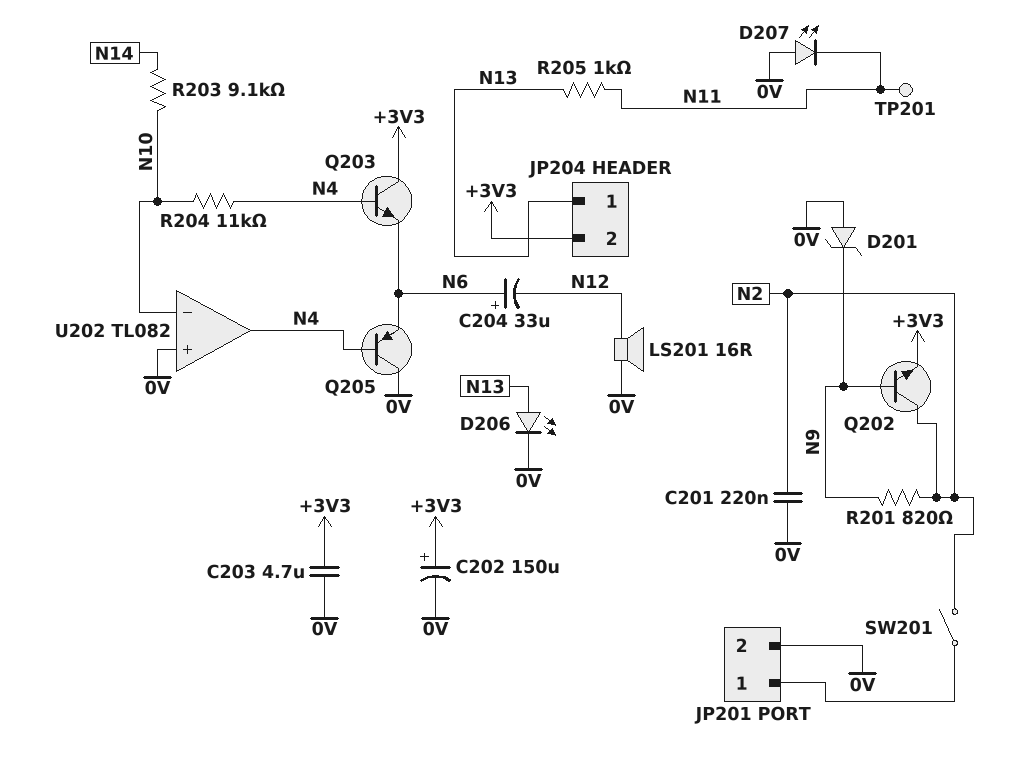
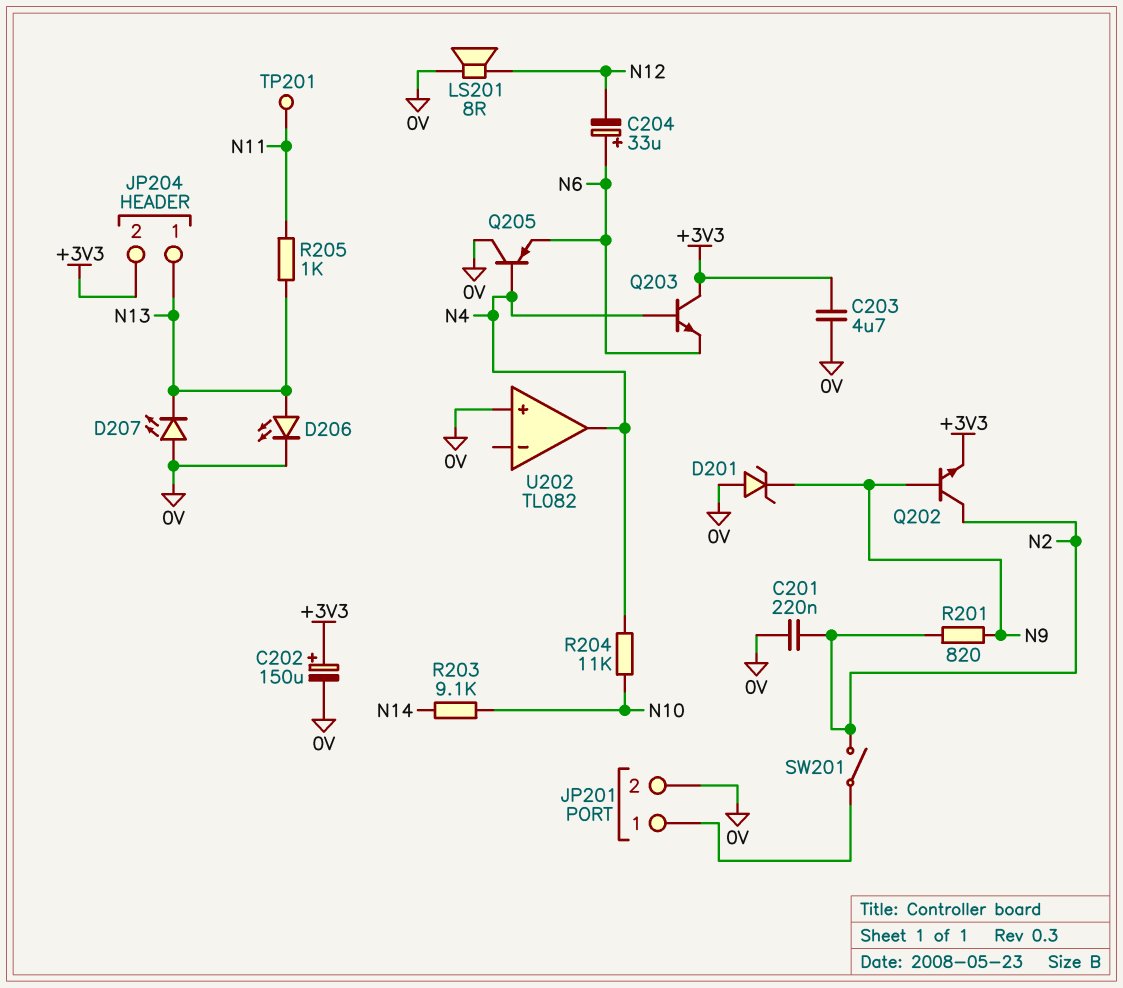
D207: LED (A 0V, K N11) -> LED (A 0V, K N13)
LS201: speaker 16R (0V, N12) -> speaker 8R (0V, N12)
U202 pin in-: N10 -> none

